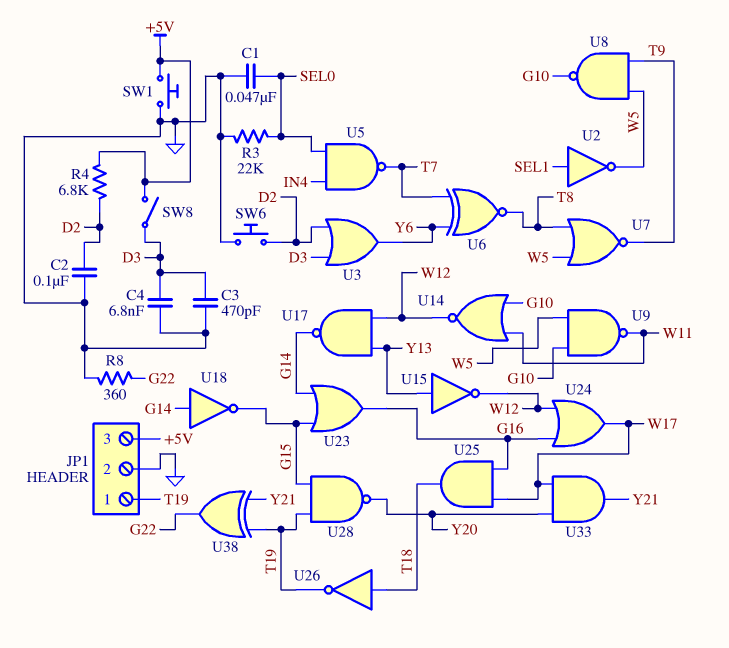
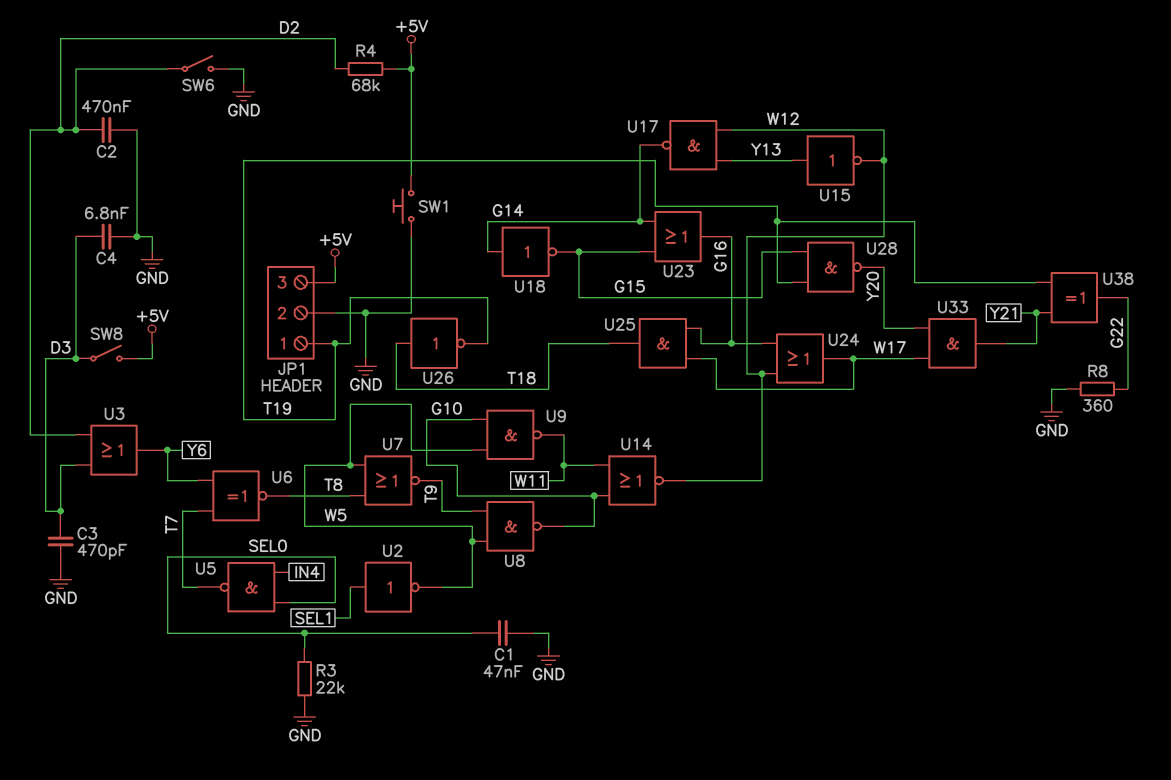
C2: 100nF (D2, GND) -> 470nF (D2, GND)
R4: 6.8k (+5V, D2) -> 68k (+5V, D2)
SW6: button (D2, GND) -> switch (D2, GND)

